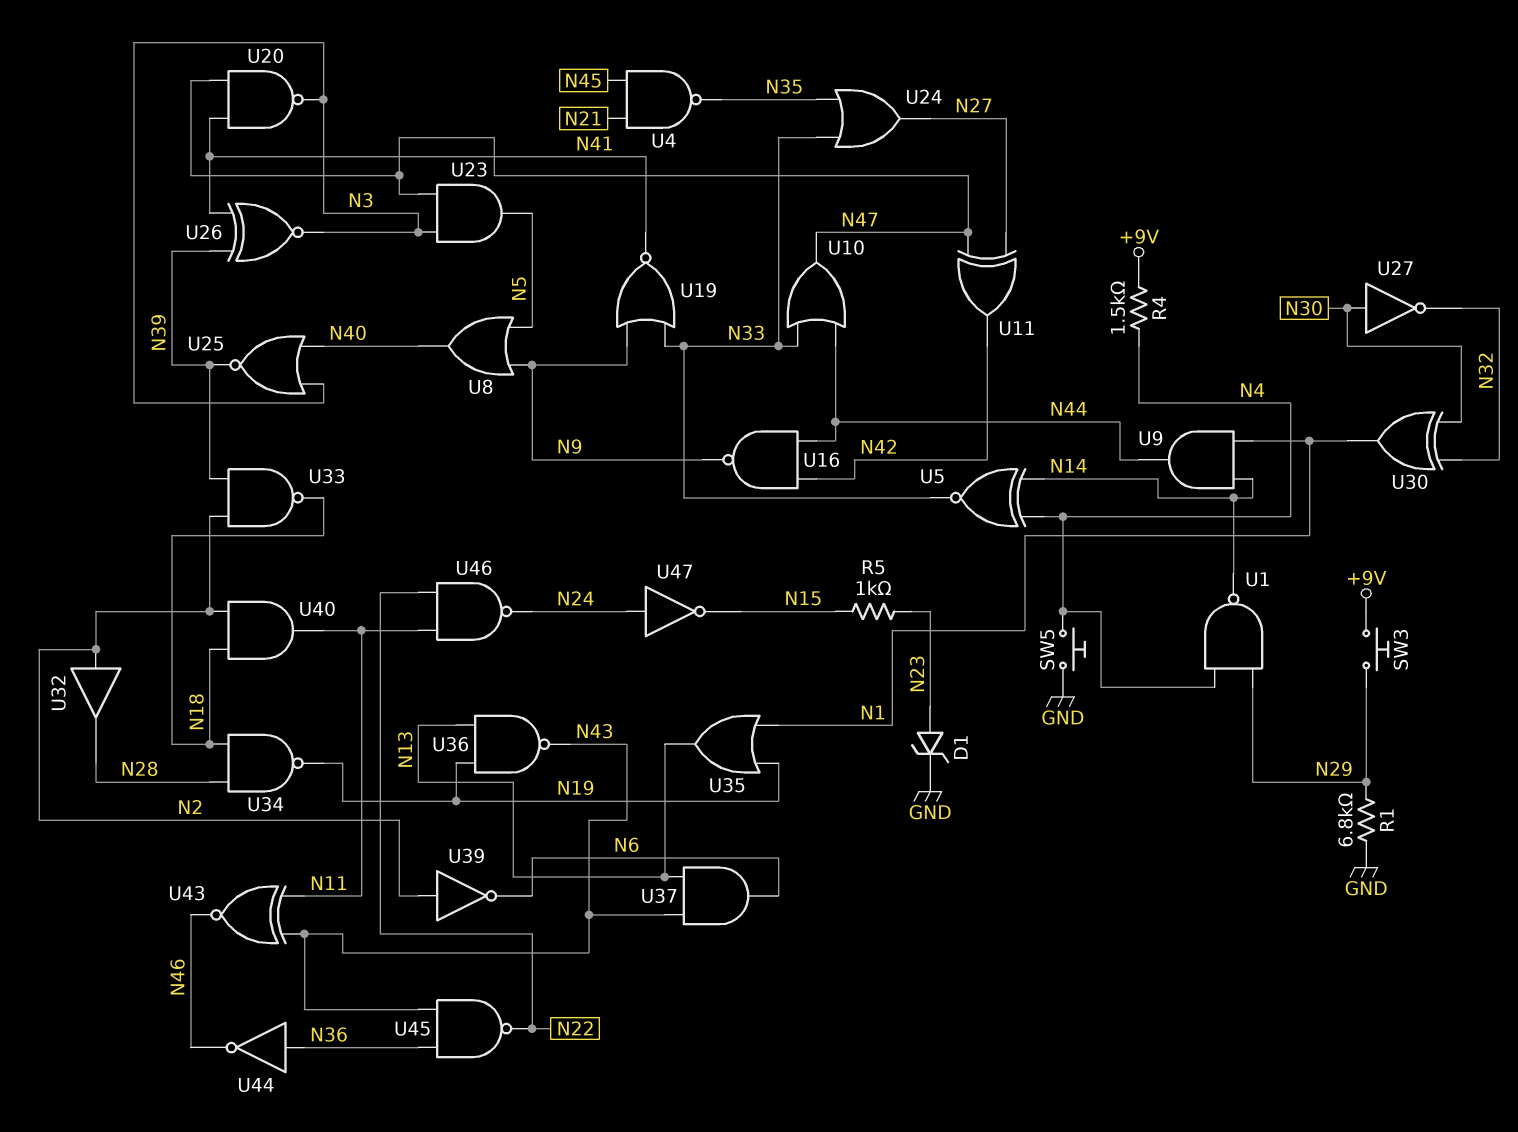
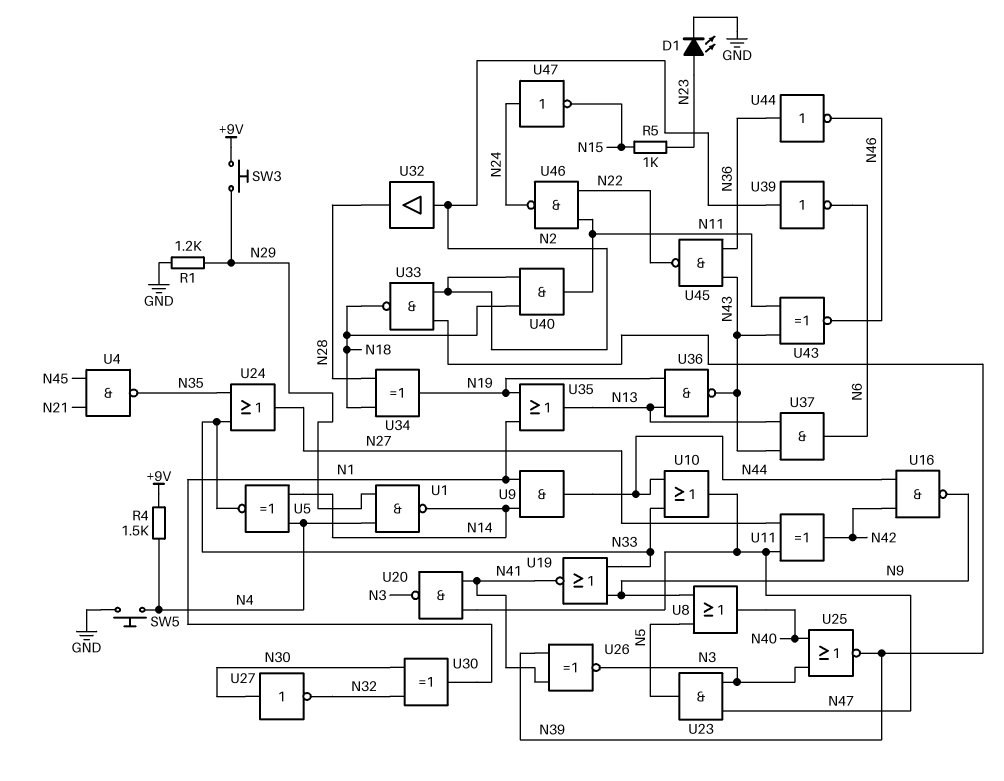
D1: zener (A N23, K GND) -> LED (A N23, K GND)
R1: 6.8k (GND, N29) -> 1.2k (GND, N29)
U34: NAND (in N18, in N28, out N19) -> XOR (in N18, in N28, out N19)

